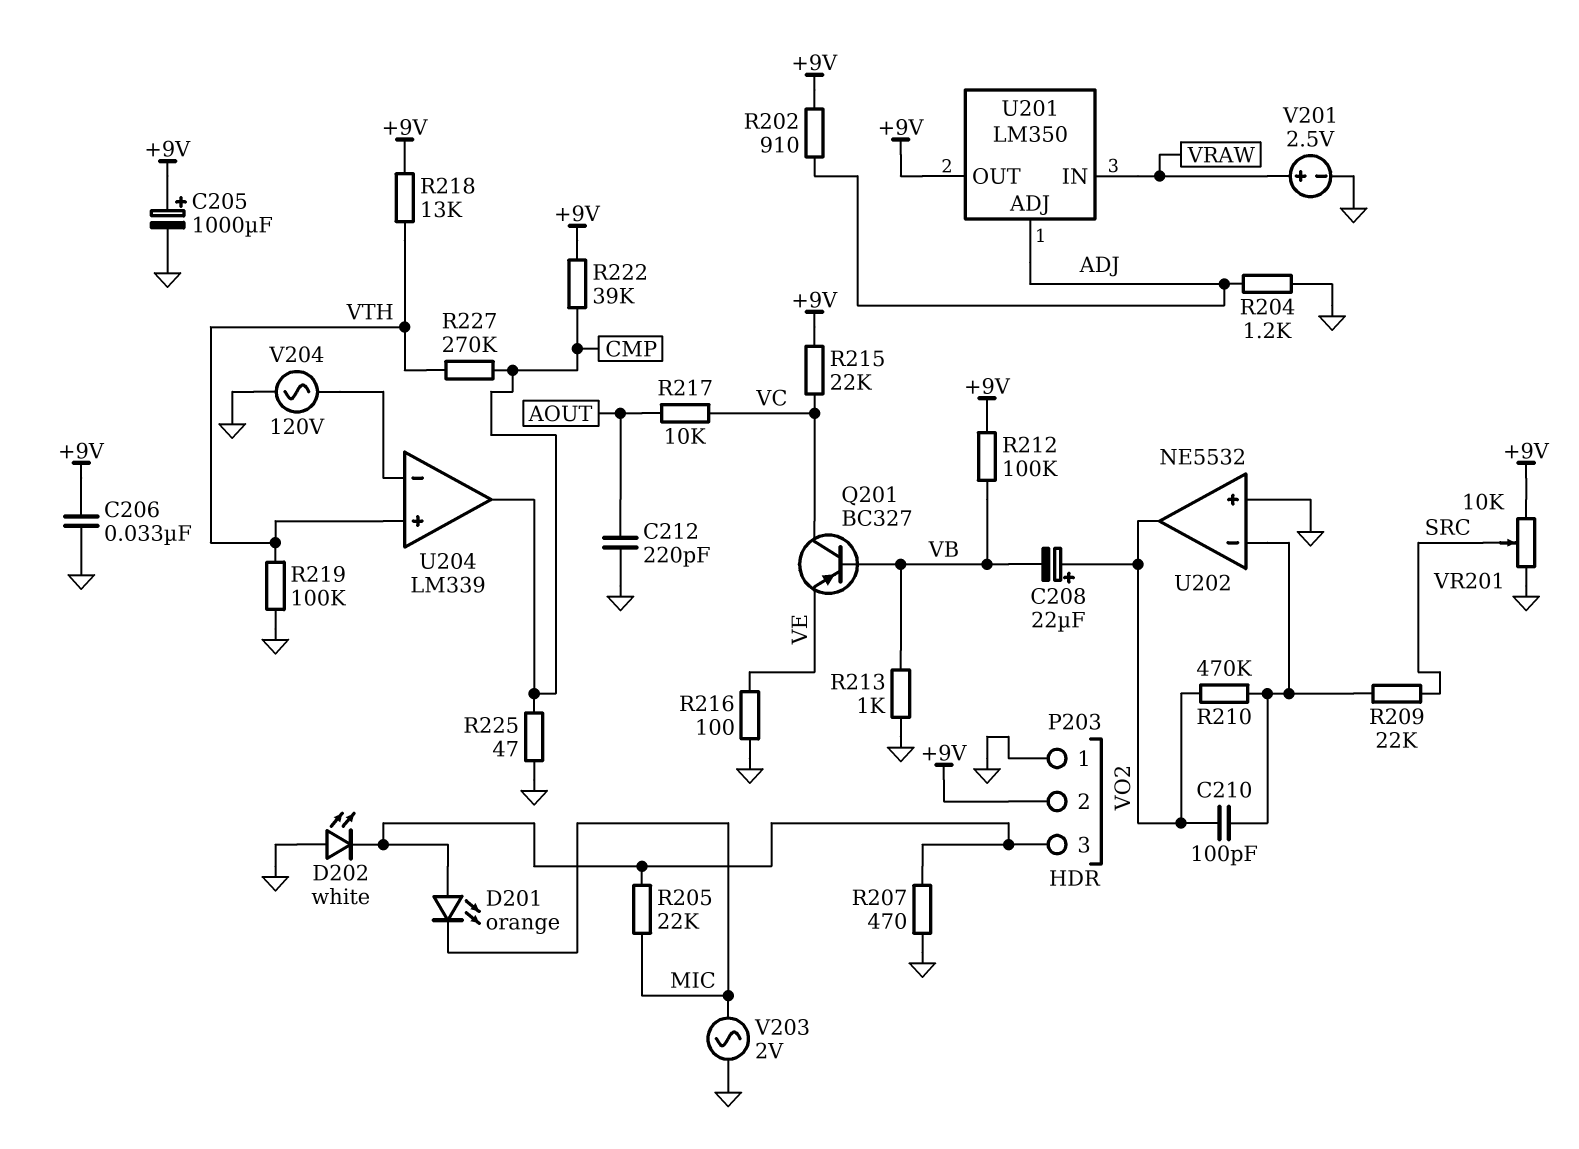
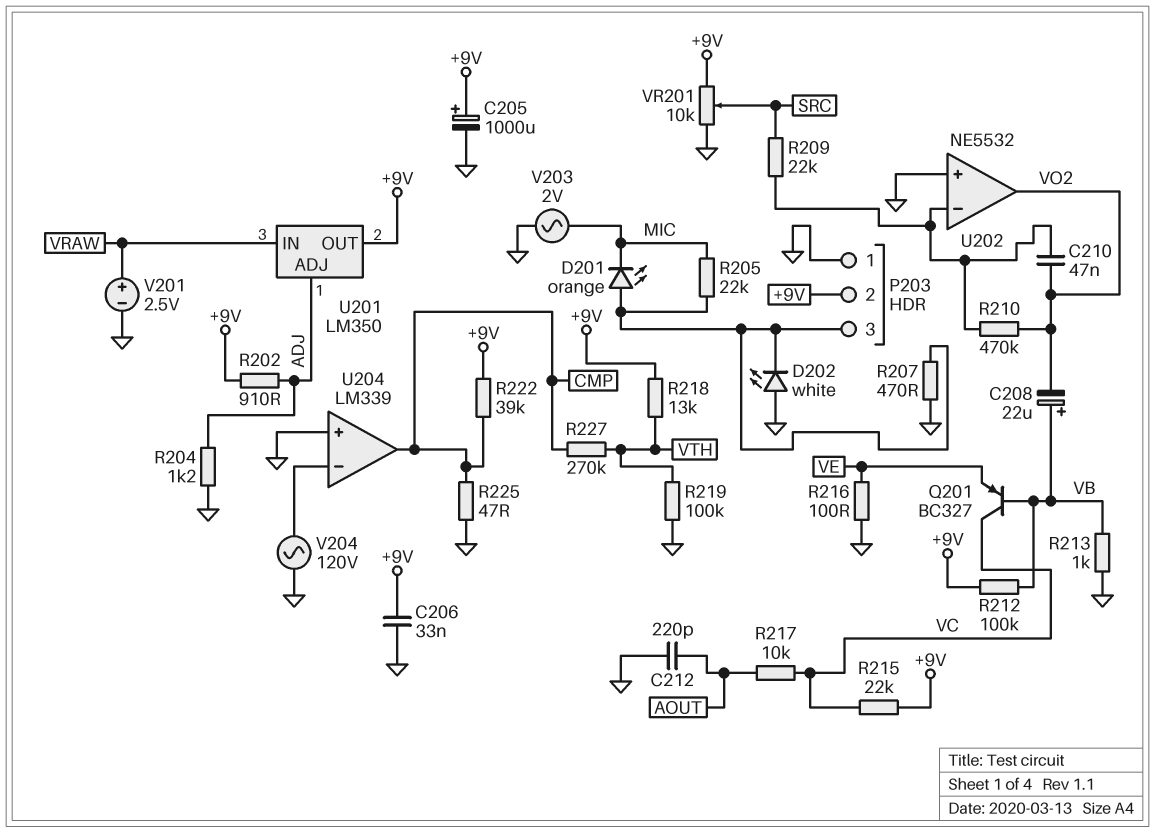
C208: 22uF (plus VO2, minus VB) -> 22uF (plus VB, minus VO2)
C210: 100pF (U202/in-, VO2) -> 47nF (U202/in-, VO2)
U204 pin in+: VTH -> GND

